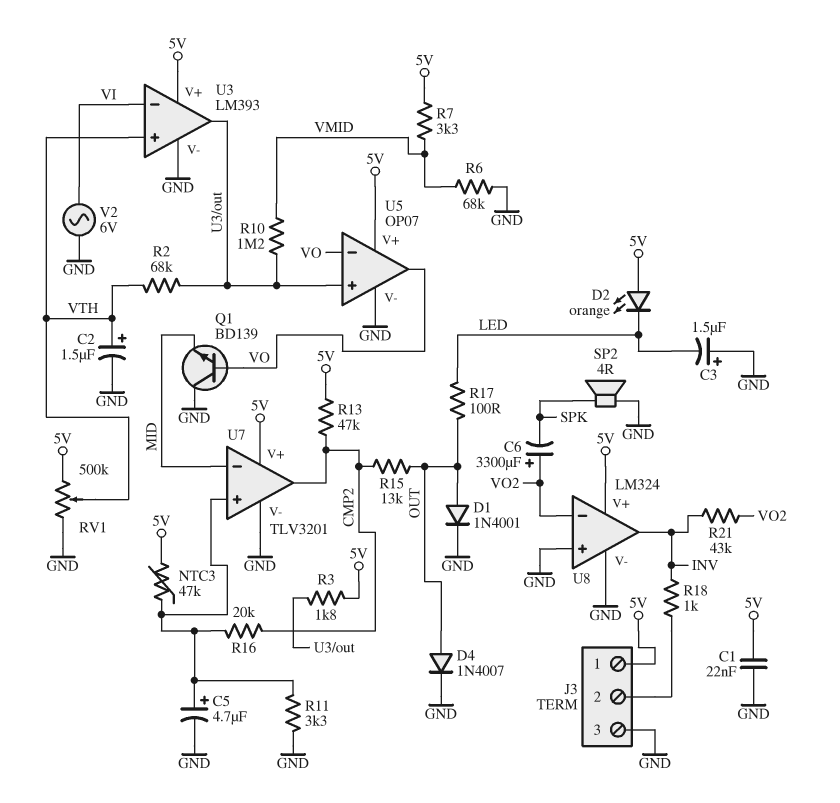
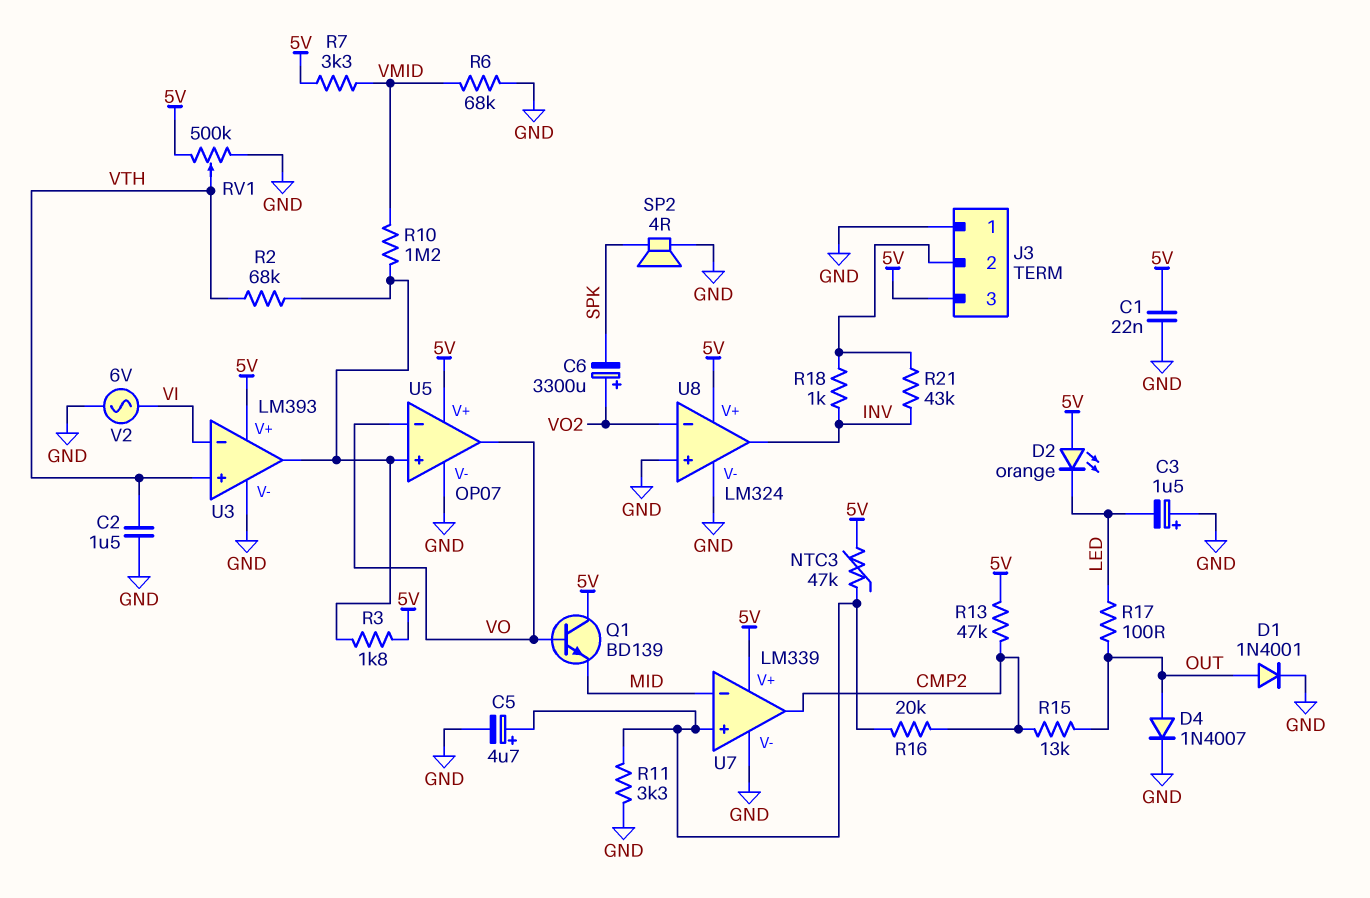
C2: 1.5uF (plus VTH, minus GND) -> 1.5uF (GND, VTH)
J3 pin 1: 5V -> GND
J3 pin 3: GND -> 5V
Q1: NPN BD139 (B VO, C GND, E MID) -> NPN BD139 (B VO, C 5V, E MID)
R21: 43k (INV, VO2) -> 43k (INV, J3/2)
U7: TLV3201 -> LM339

